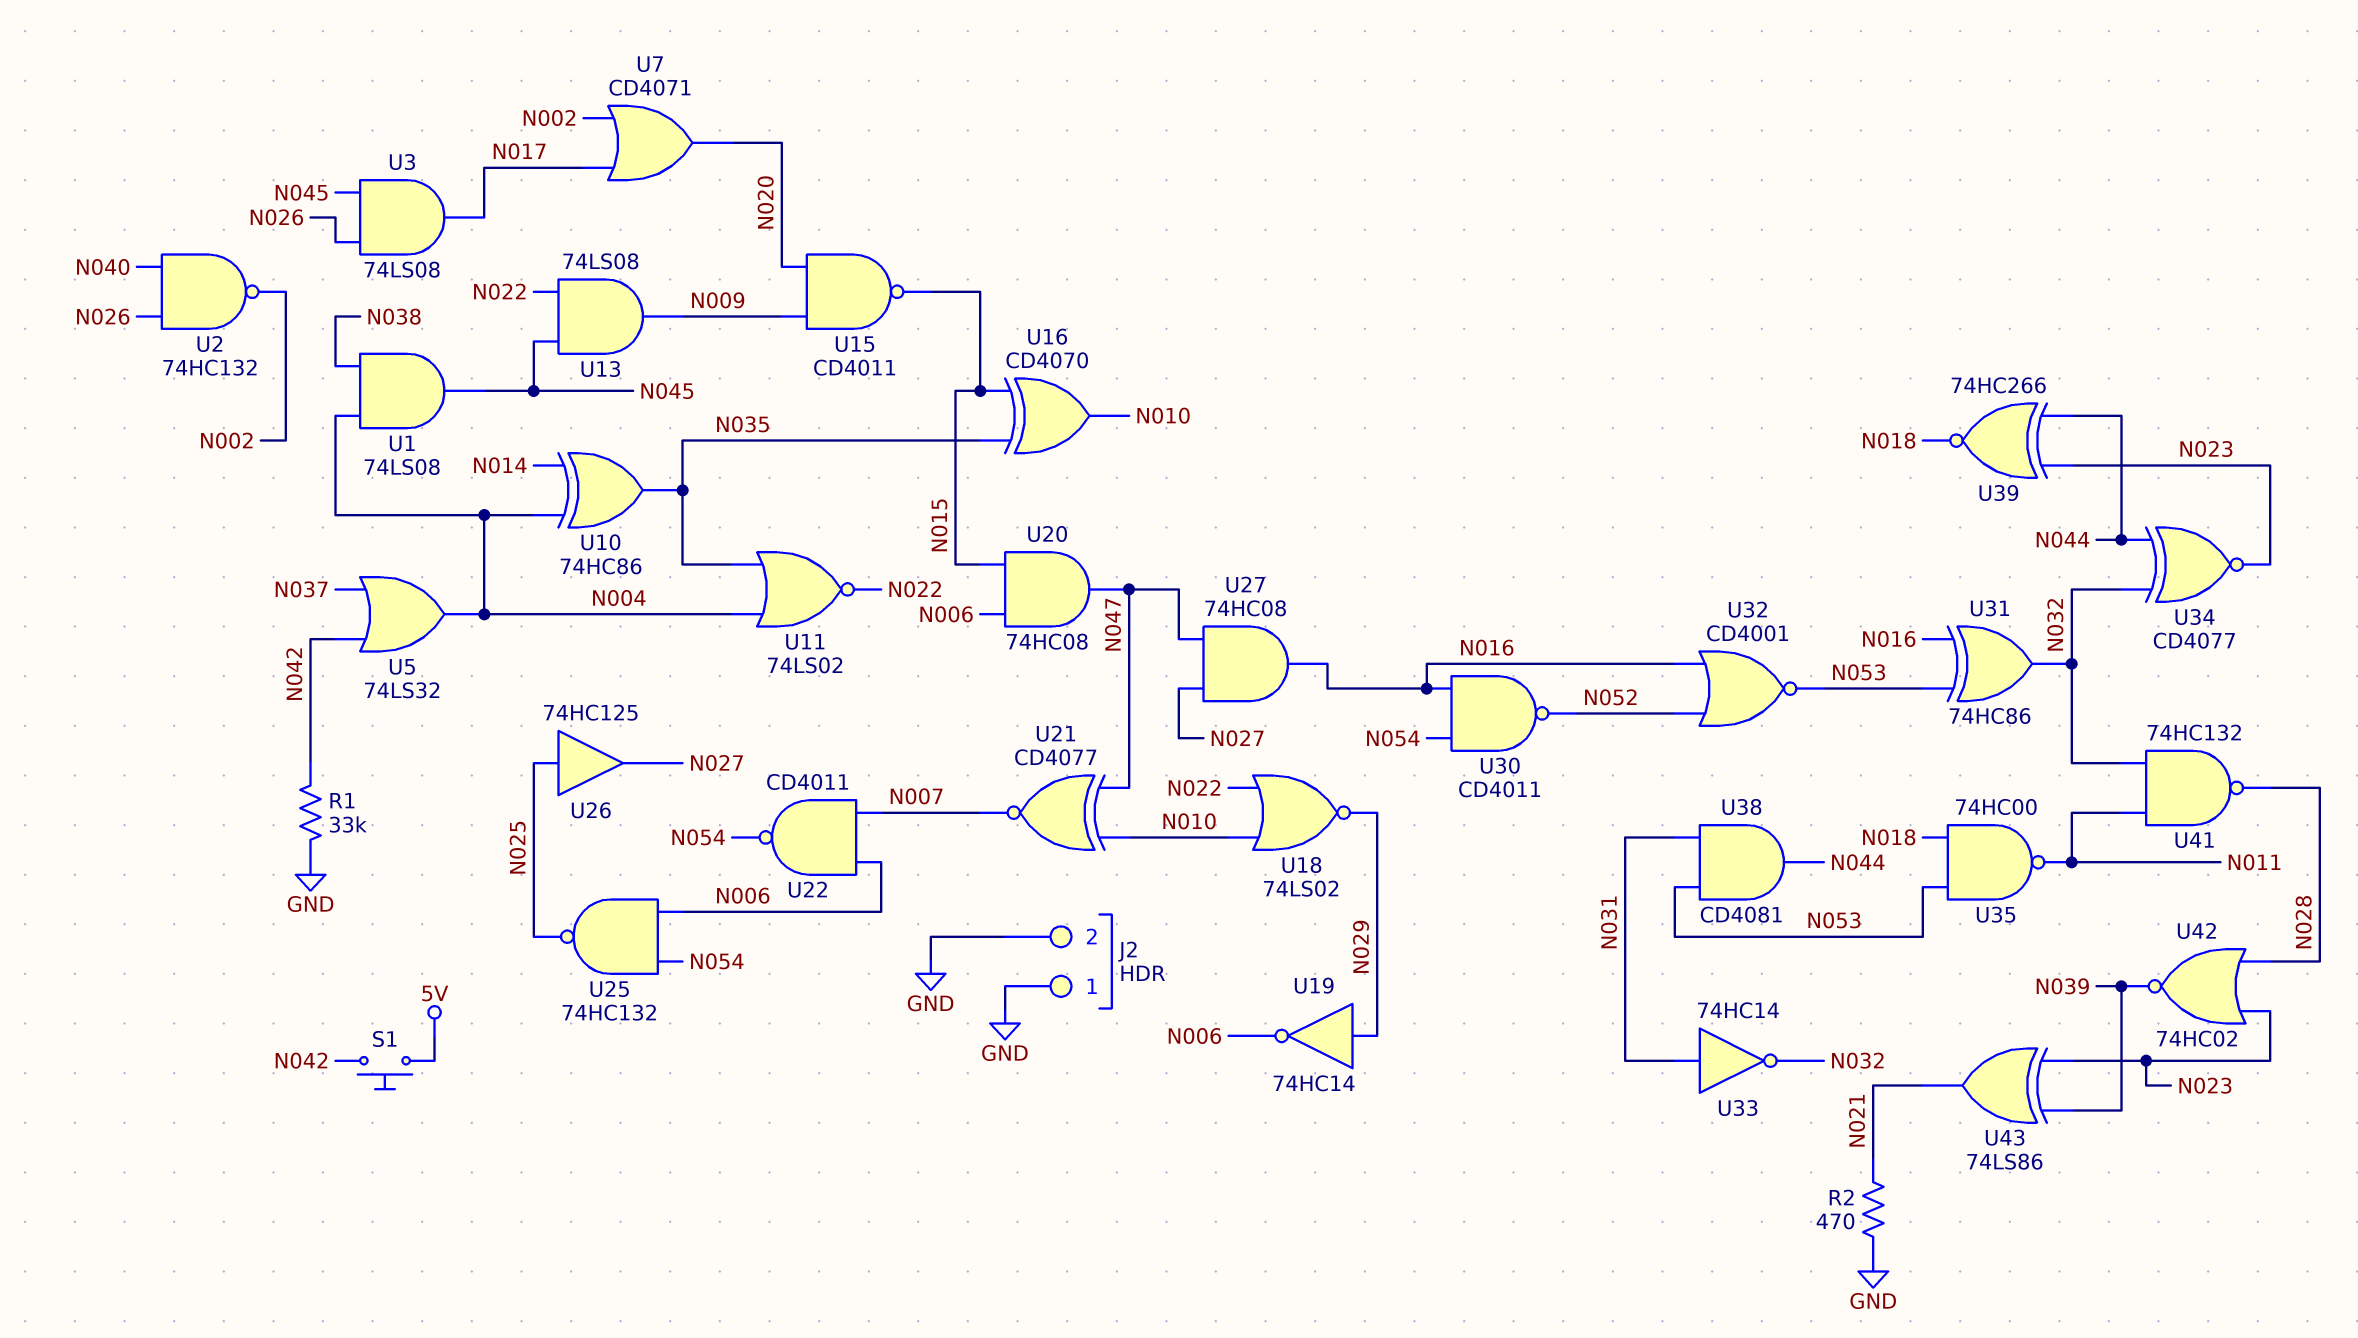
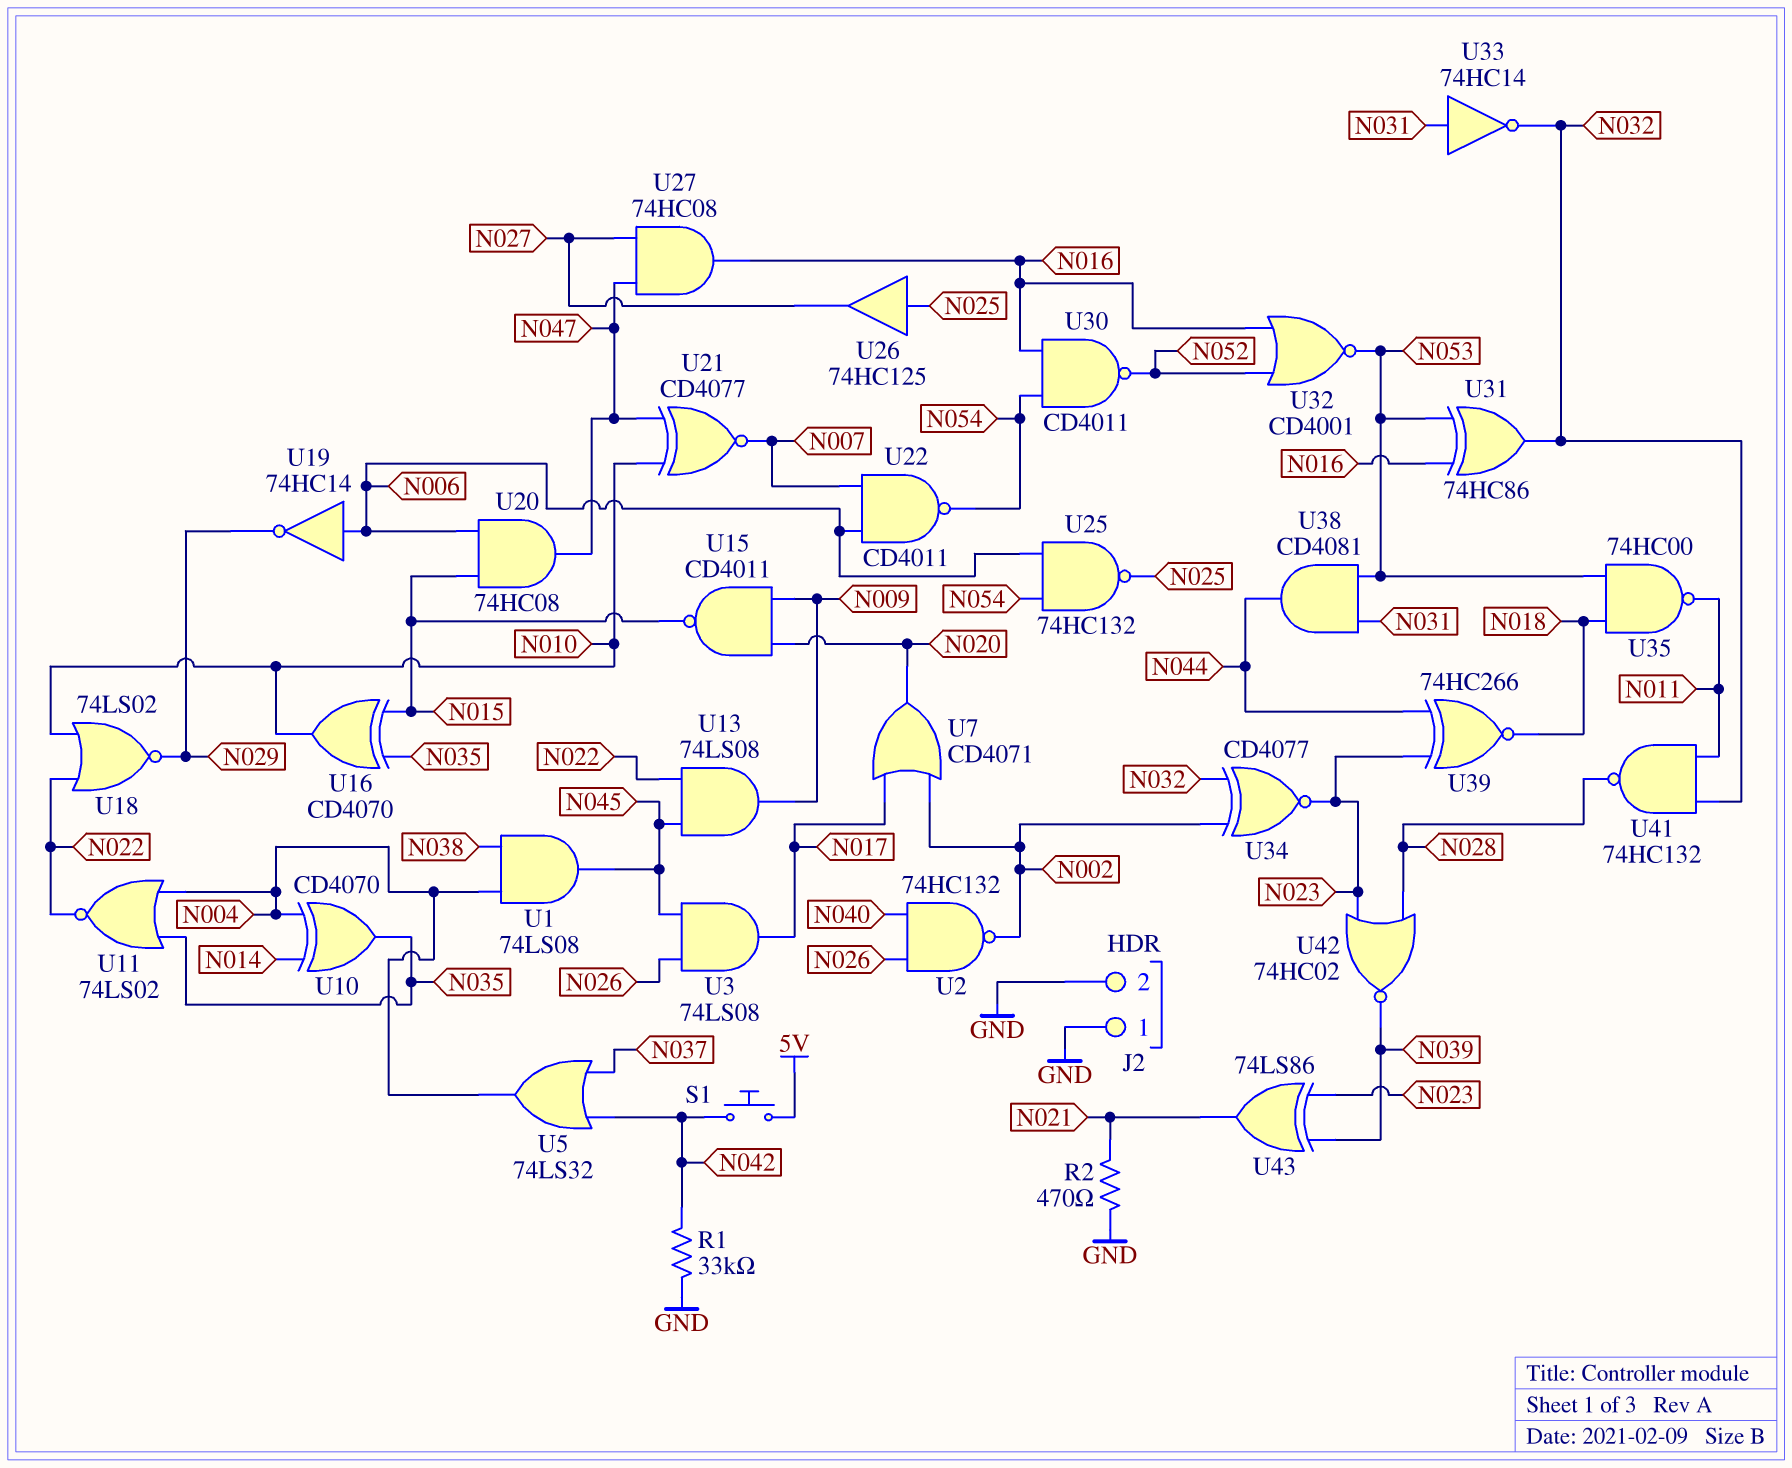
U10: XOR 74HC86 (in N004, in N014, out N035) -> XOR CD4070 (in N004, in N014, out N035)
U19: NOT 74HC14 (in N029, out N006) -> NOT 74HC14 (in N006, out N029)
U34: XNOR CD4077 (in N032, in N044, out N023) -> XNOR CD4077 (in N002, in N032, out N023)

